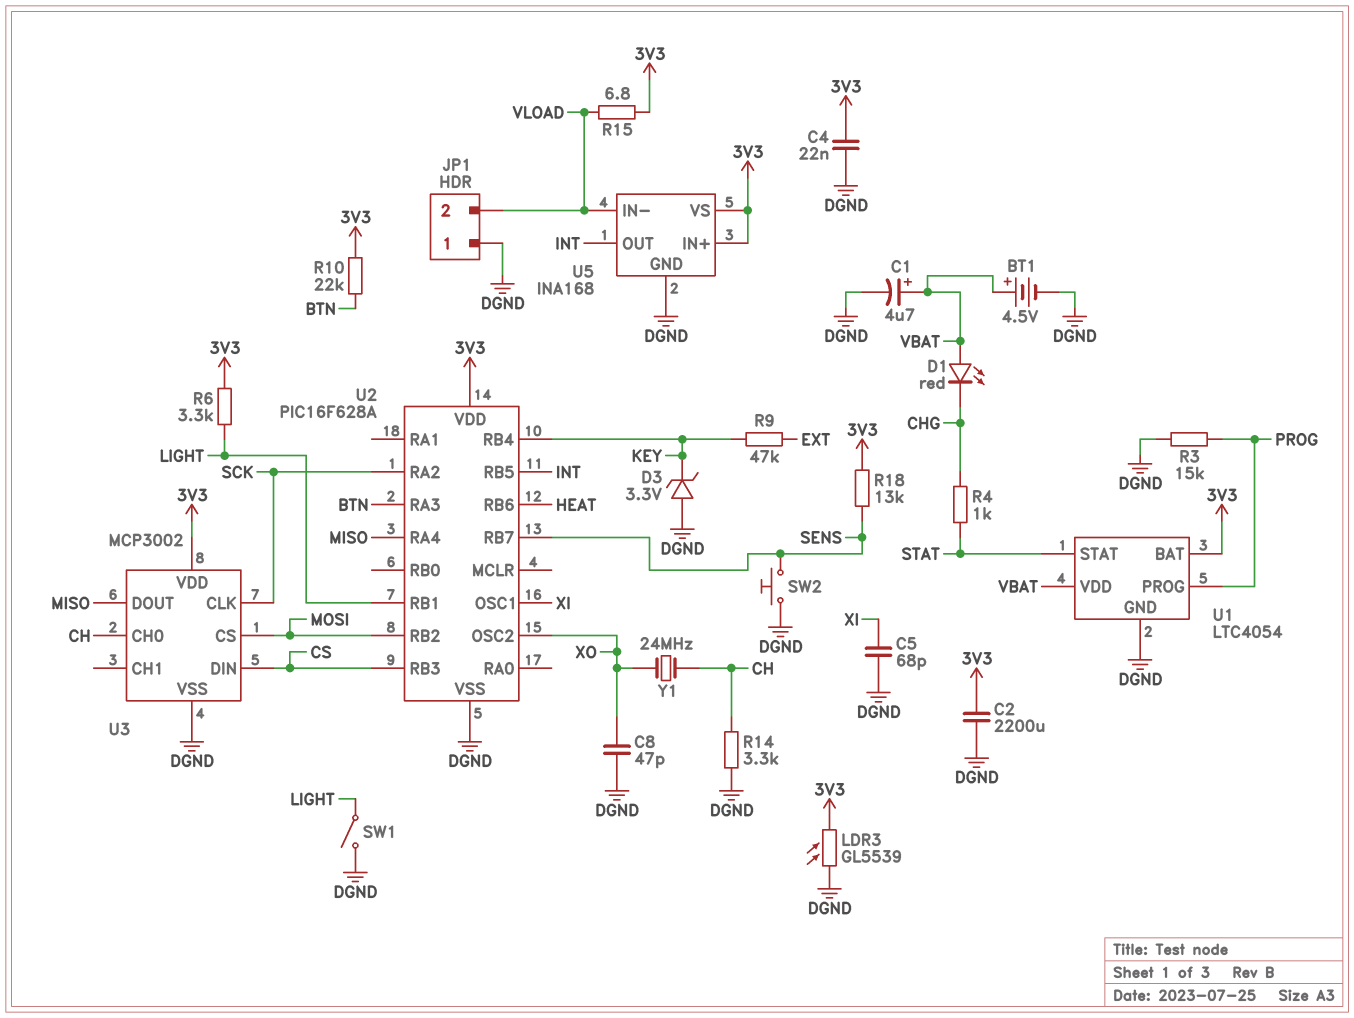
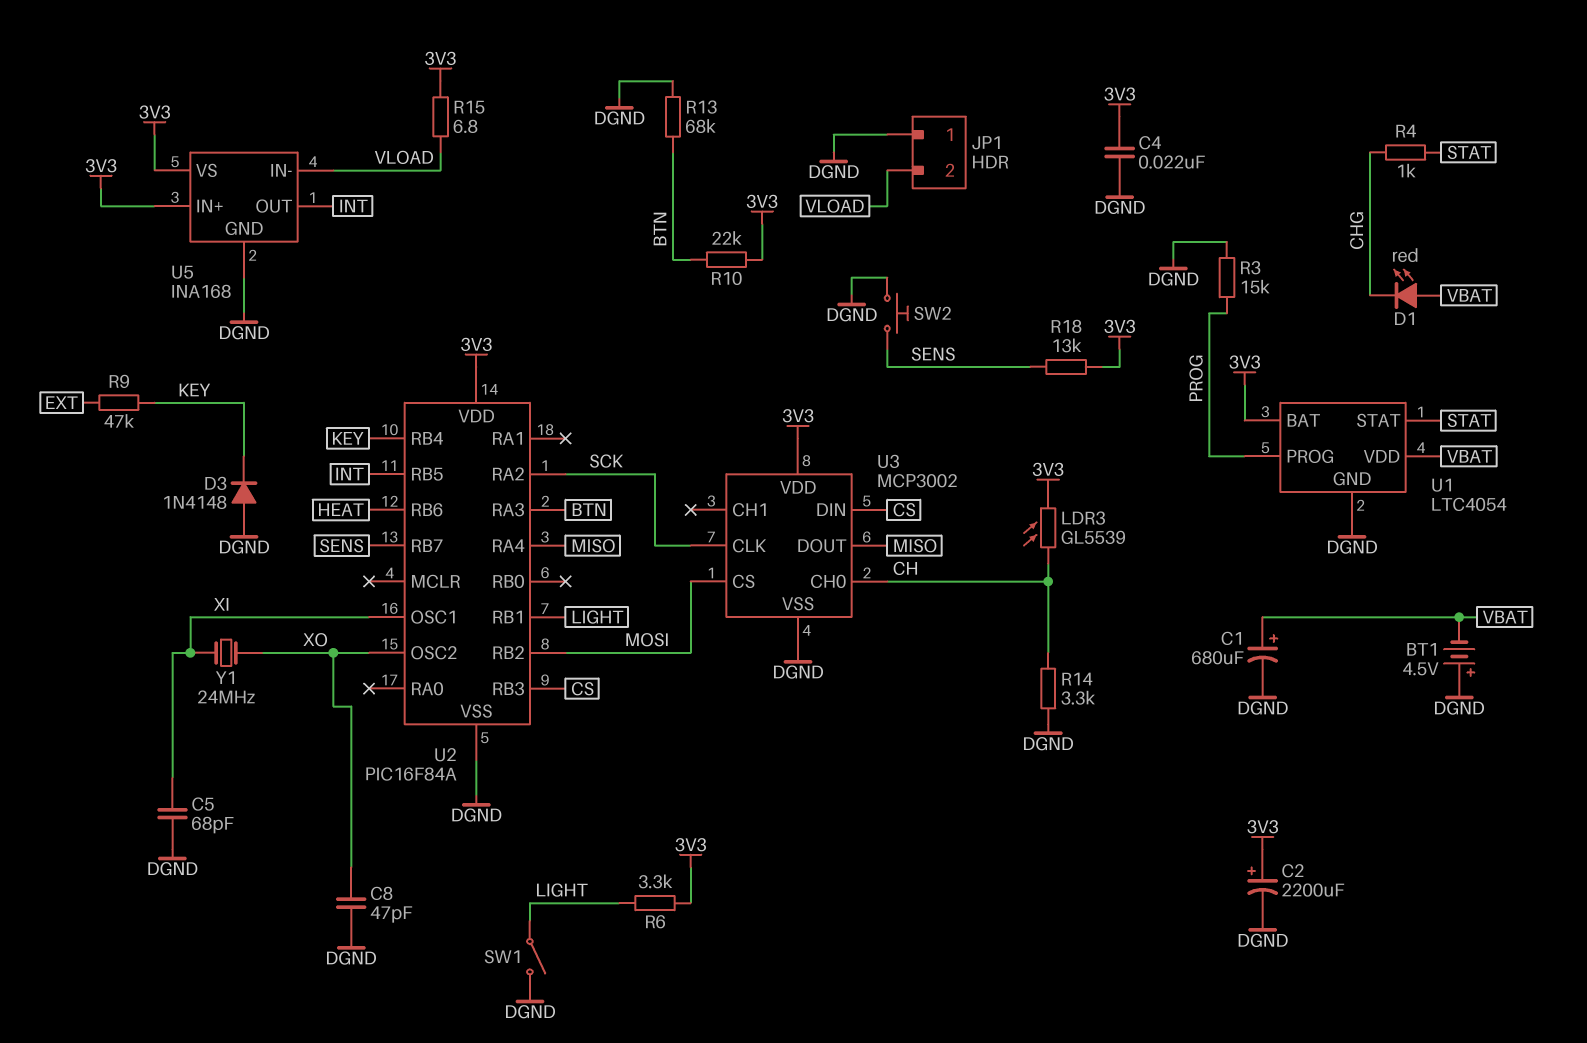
BT1: 4.5V (plus VBAT, minus DGND) -> 4.5V (plus DGND, minus VBAT)
C1: 4.7uF (plus VBAT, minus DGND) -> 680uF (plus VBAT, minus DGND)
C2: 2200uF (3V3, DGND) -> 2200uF (plus 3V3, minus DGND)
D3: zener 3.3V (A DGND, K KEY) -> diode 1N4148 (A DGND, K KEY)
LDR3: GL5539 (3V3, DGND) -> GL5539 (3V3, CH)
R13: none -> 68k (BTN, DGND)
U2: PIC16F628A -> PIC16F84A
Y1: 24MHz (CH, XO) -> 24MHz (XI, XO)

